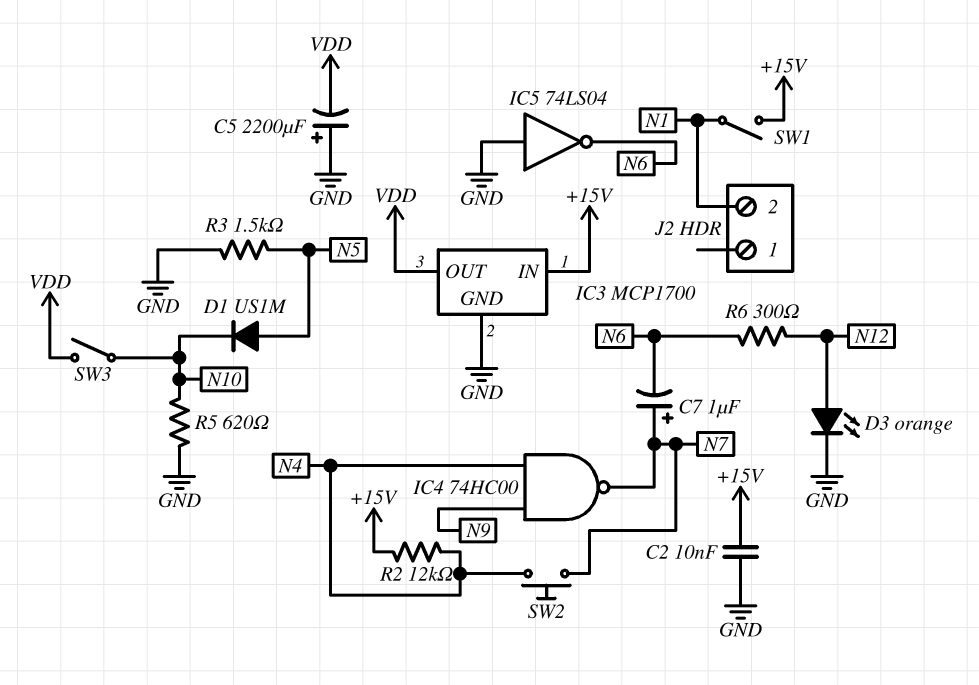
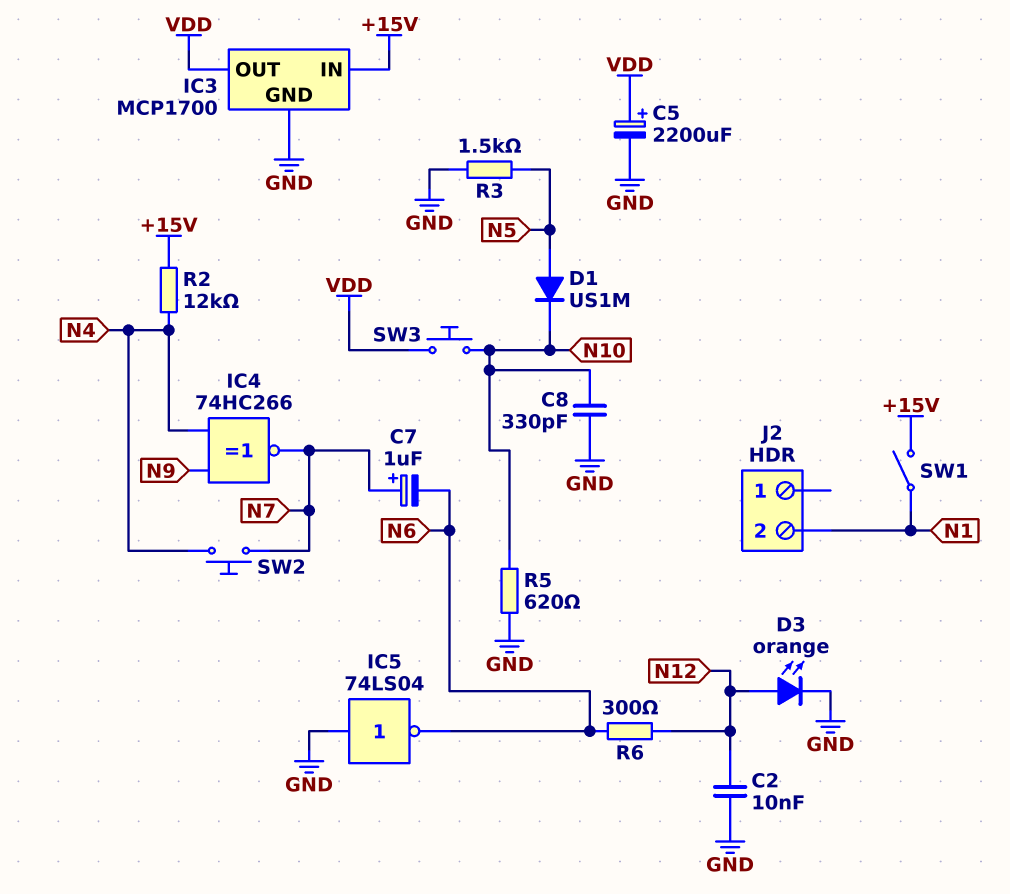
C2: 10nF (+15V, GND) -> 10nF (GND, N12)
C5: 2200uF (plus GND, minus VDD) -> 2200uF (plus VDD, minus GND)
C8: none -> 330pF (GND, N10)
IC4: NAND 74HC00 (in N4, in N9, out N7) -> XNOR 74HC266 (in N4, in N9, out N7)
SW3: switch (N10, VDD) -> button (N10, VDD)

